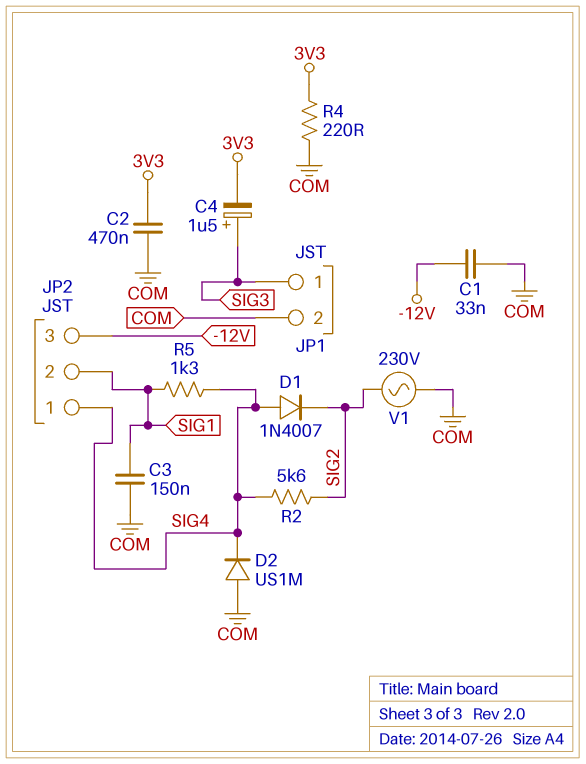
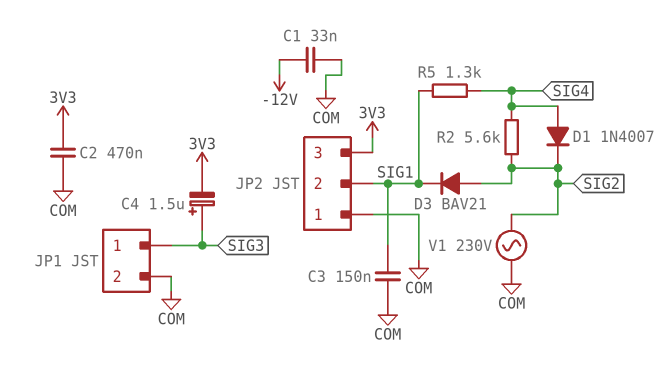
D2: diode US1M (A COM, K SIG4) -> none
D3: none -> diode BAV21 (A SIG2, K SIG1)
JP2 pin 1: SIG4 -> COM
JP2 pin 3: -12V -> 3V3
R4: 220 (3V3, COM) -> none

